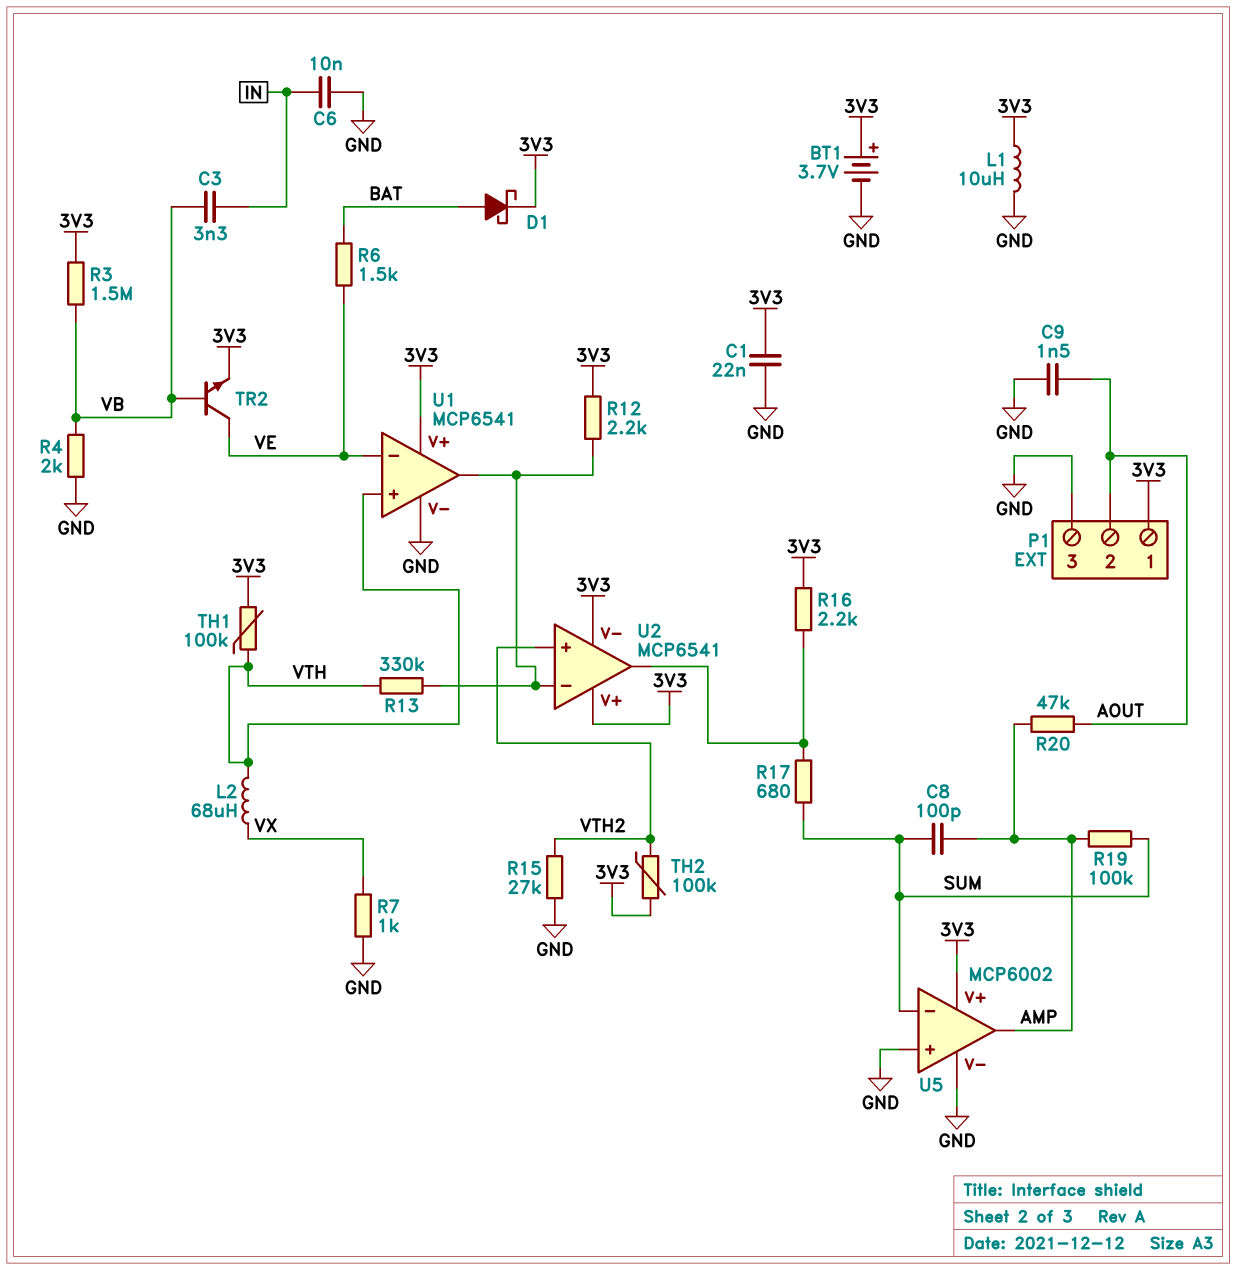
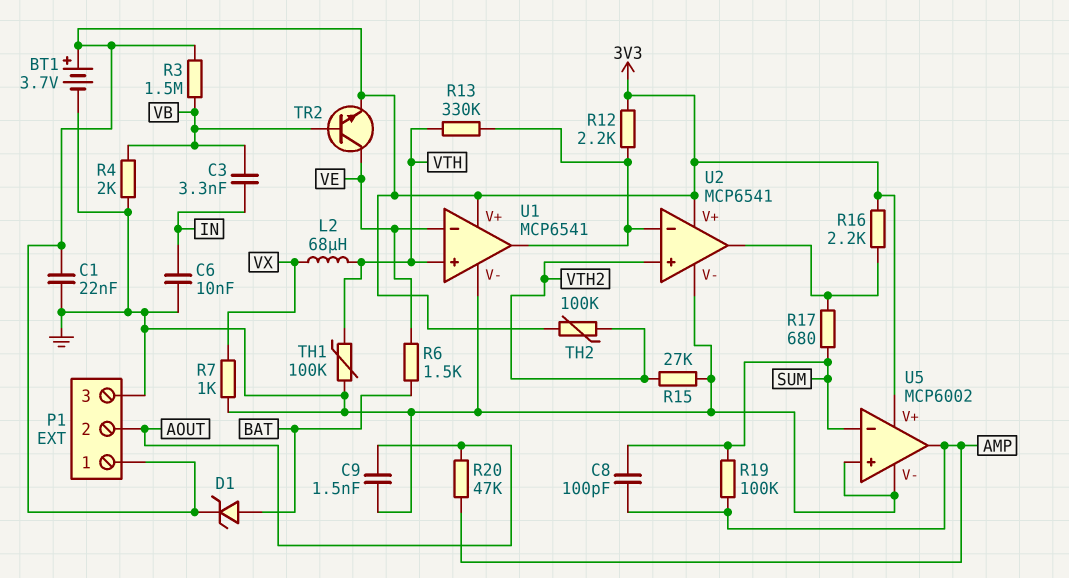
D1: schottky (A BAT, K 3V3) -> zener (A BAT, K 3V3)
L1: 10uH (3V3, GND) -> none
TH1: 100k (3V3, VTH) -> 100k (GND, VTH)
U2 pin V-: 3V3 -> GND

